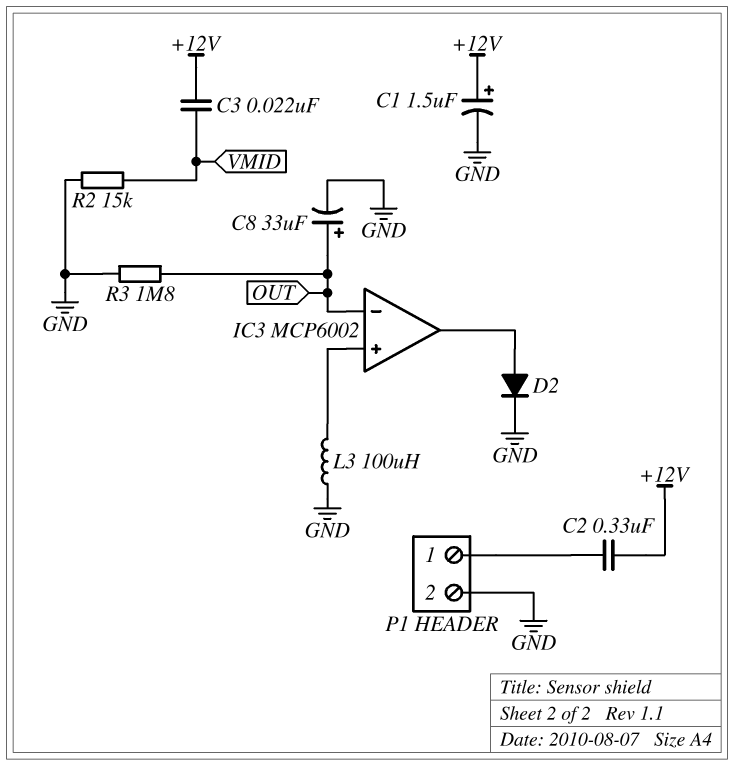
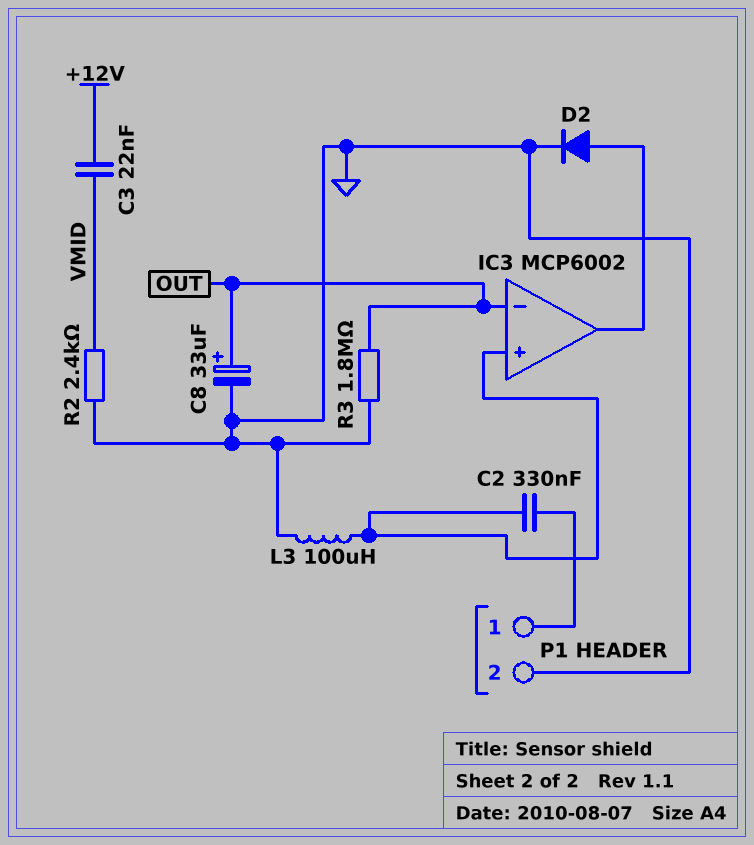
C1: 1.5uF (plus +12V, minus GND) -> none
C2: 330nF (+12V, P1/1) -> 330nF (IC3/in+, P1/1)
R2: 15k (GND, VMID) -> 2.4k (GND, VMID)

